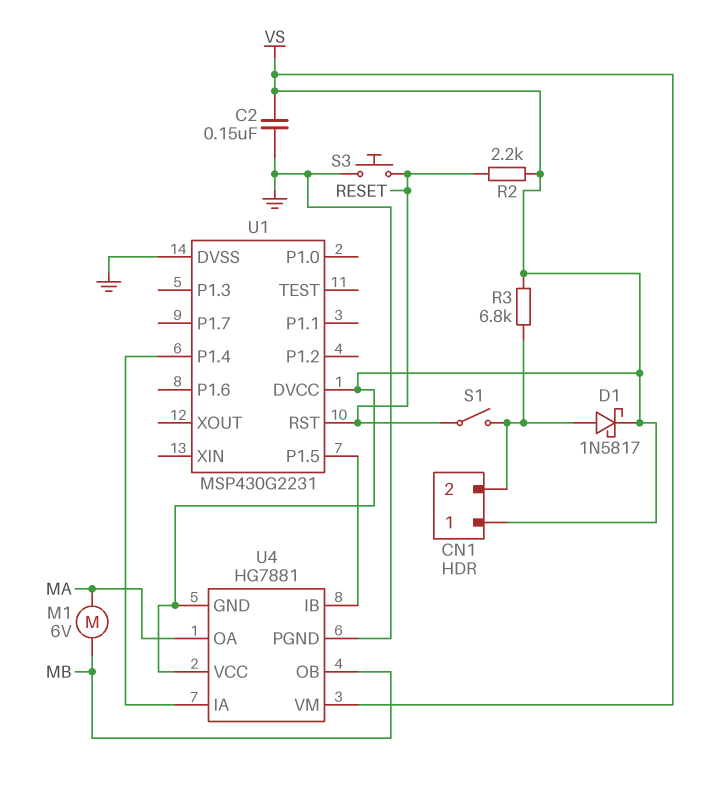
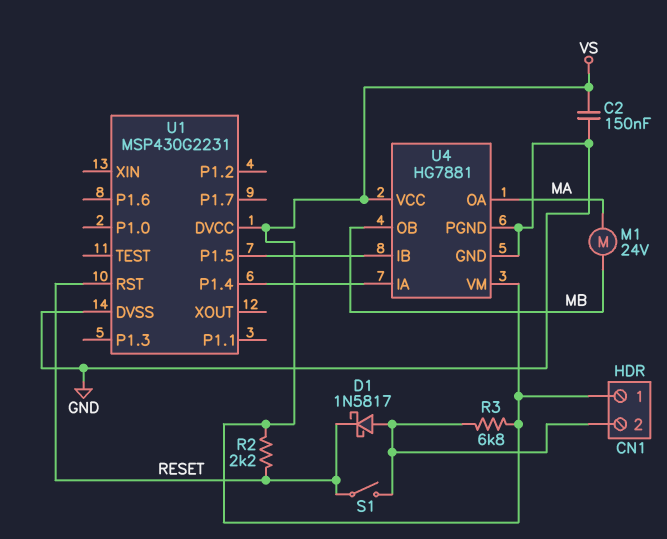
D1: schottky 1N5817 (A CN1/2, K VS) -> schottky 1N5817 (A CN1/2, K RESET)
M1: motor 6V (MA, MB) -> motor 24V (MA, MB)
S3: button (GND, RESET) -> none
U4 pin GND: VS -> GND

